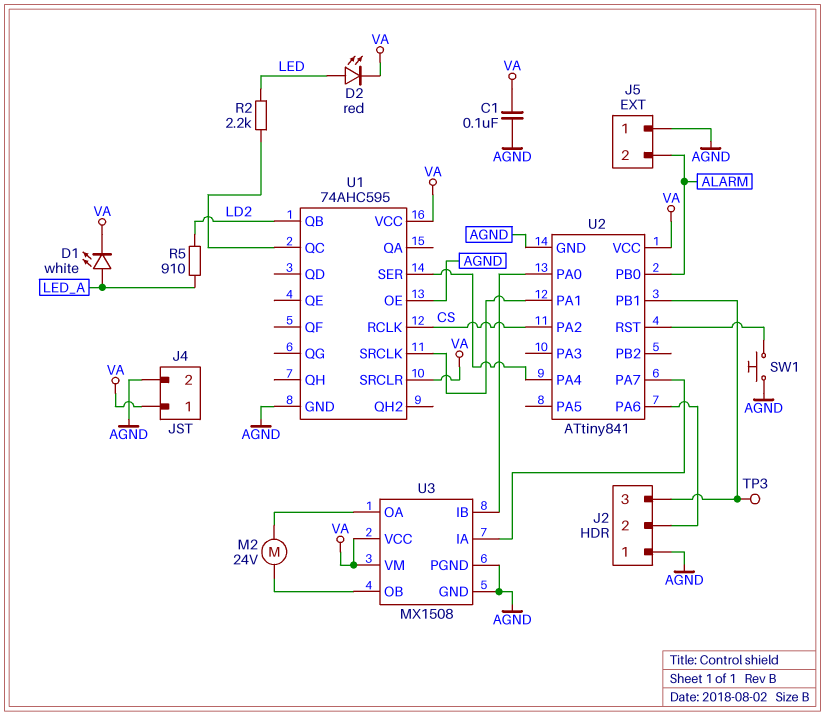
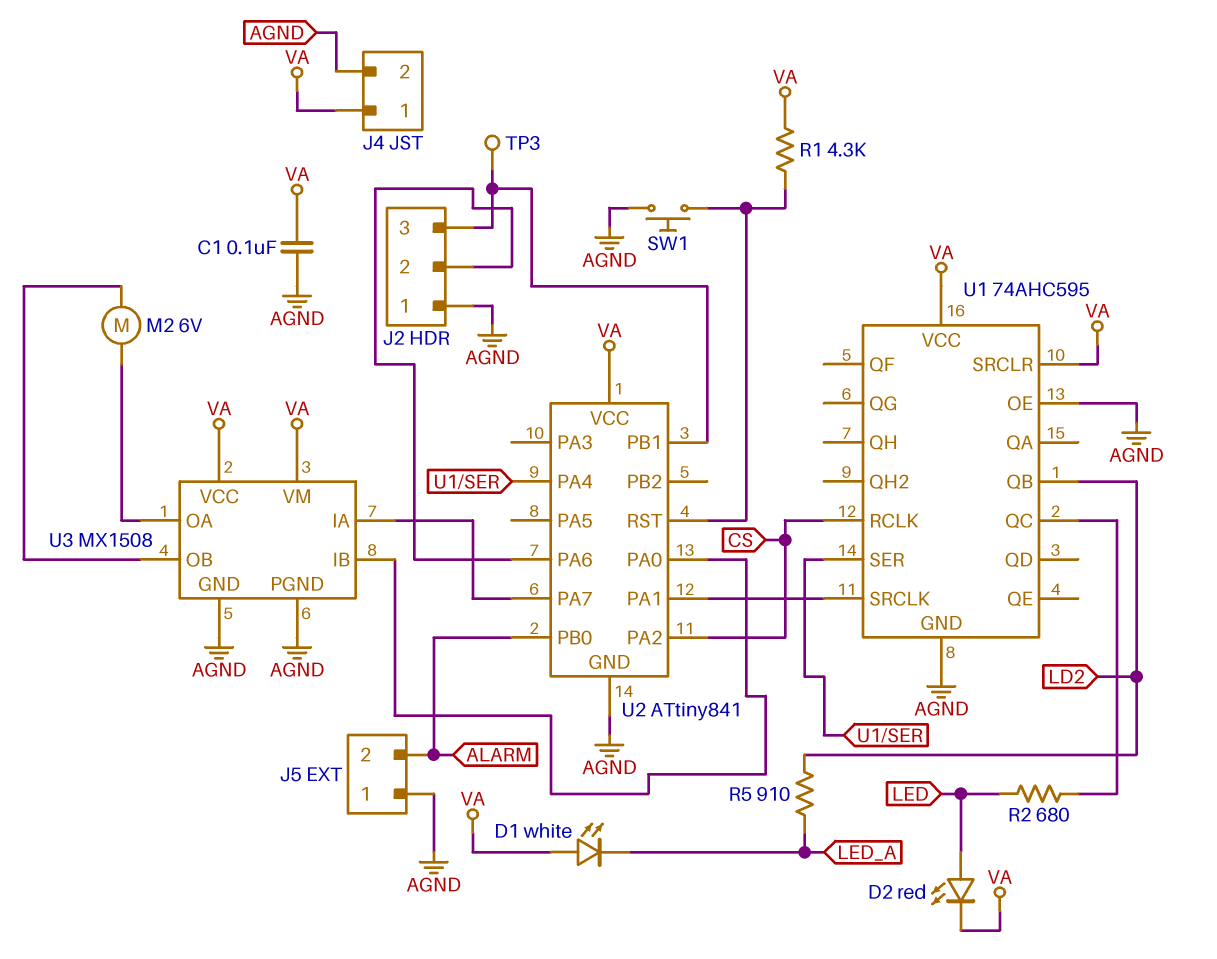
D1: LED white (A LED_A, K VA) -> LED white (A VA, K LED_A)
M2: motor 24V (U3/OA, U3/OB) -> motor 6V (U3/OA, U3/OB)
R1: none -> 4.3k (U2/RST, VA)
R2: 2.2k (LED, U1/QC) -> 680 (LED, U1/QC)

